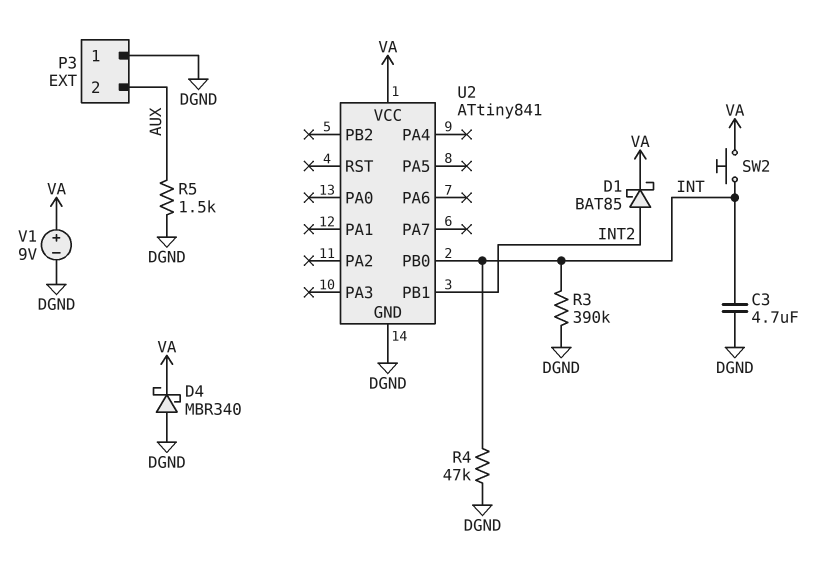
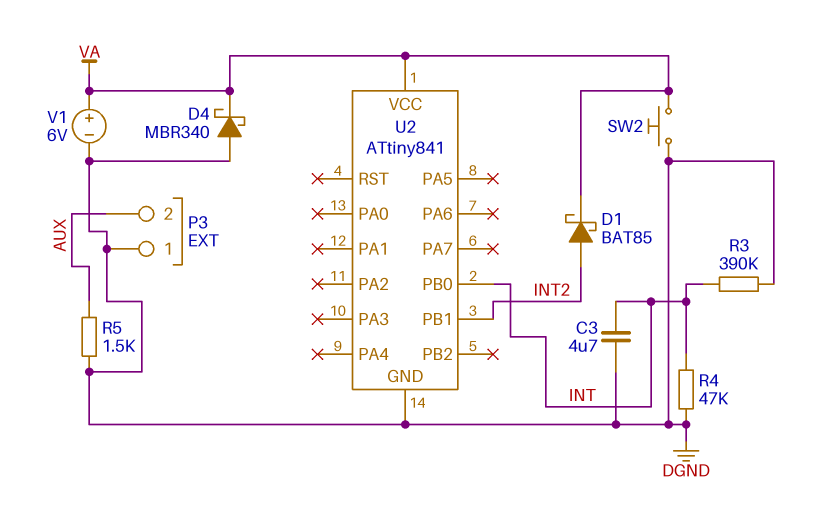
SW2: button (INT, VA) -> button (DGND, VA)
V1: 9V (plus VA, minus DGND) -> 6V (plus VA, minus DGND)

